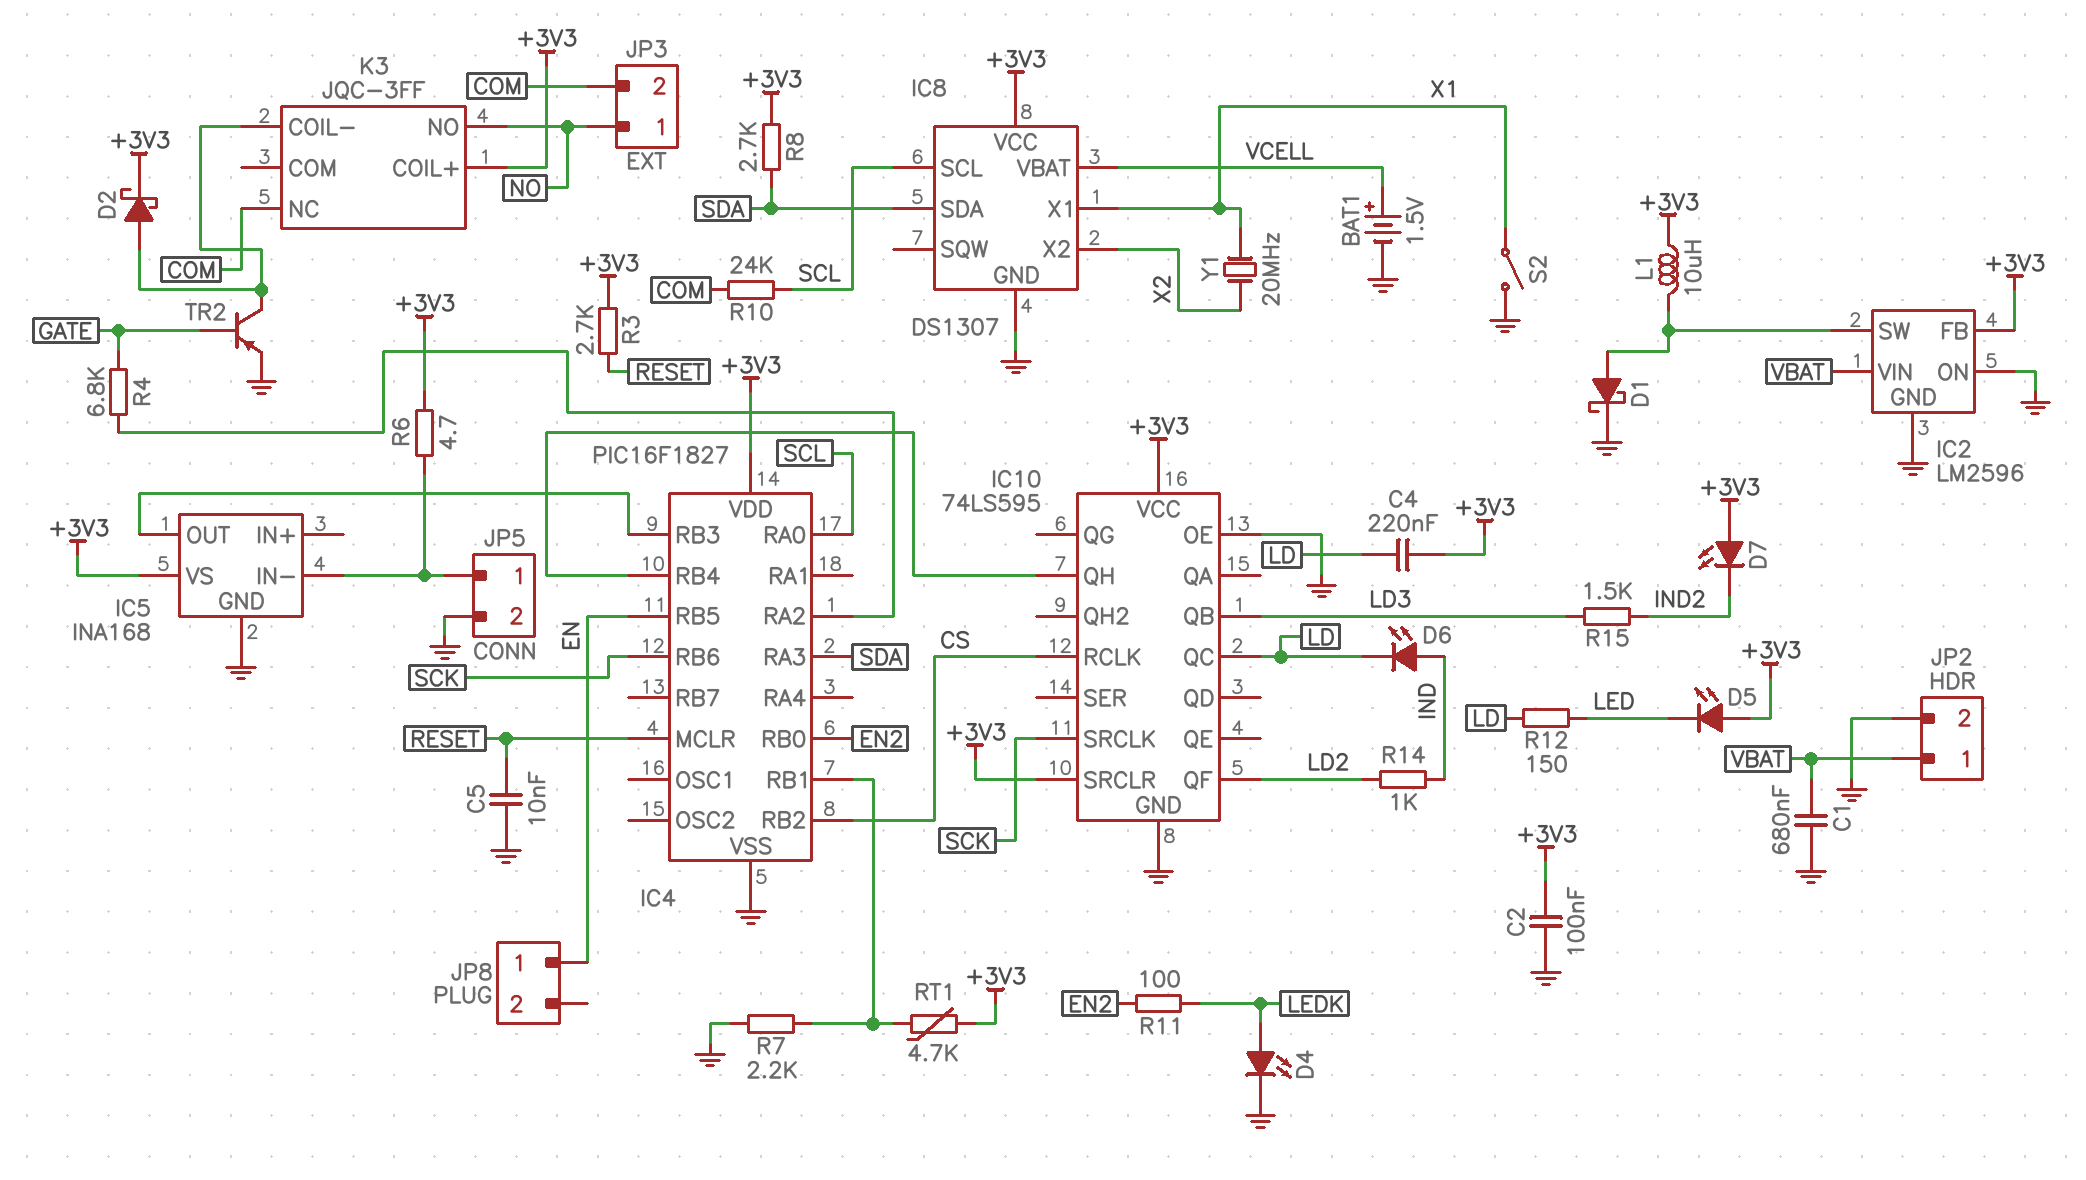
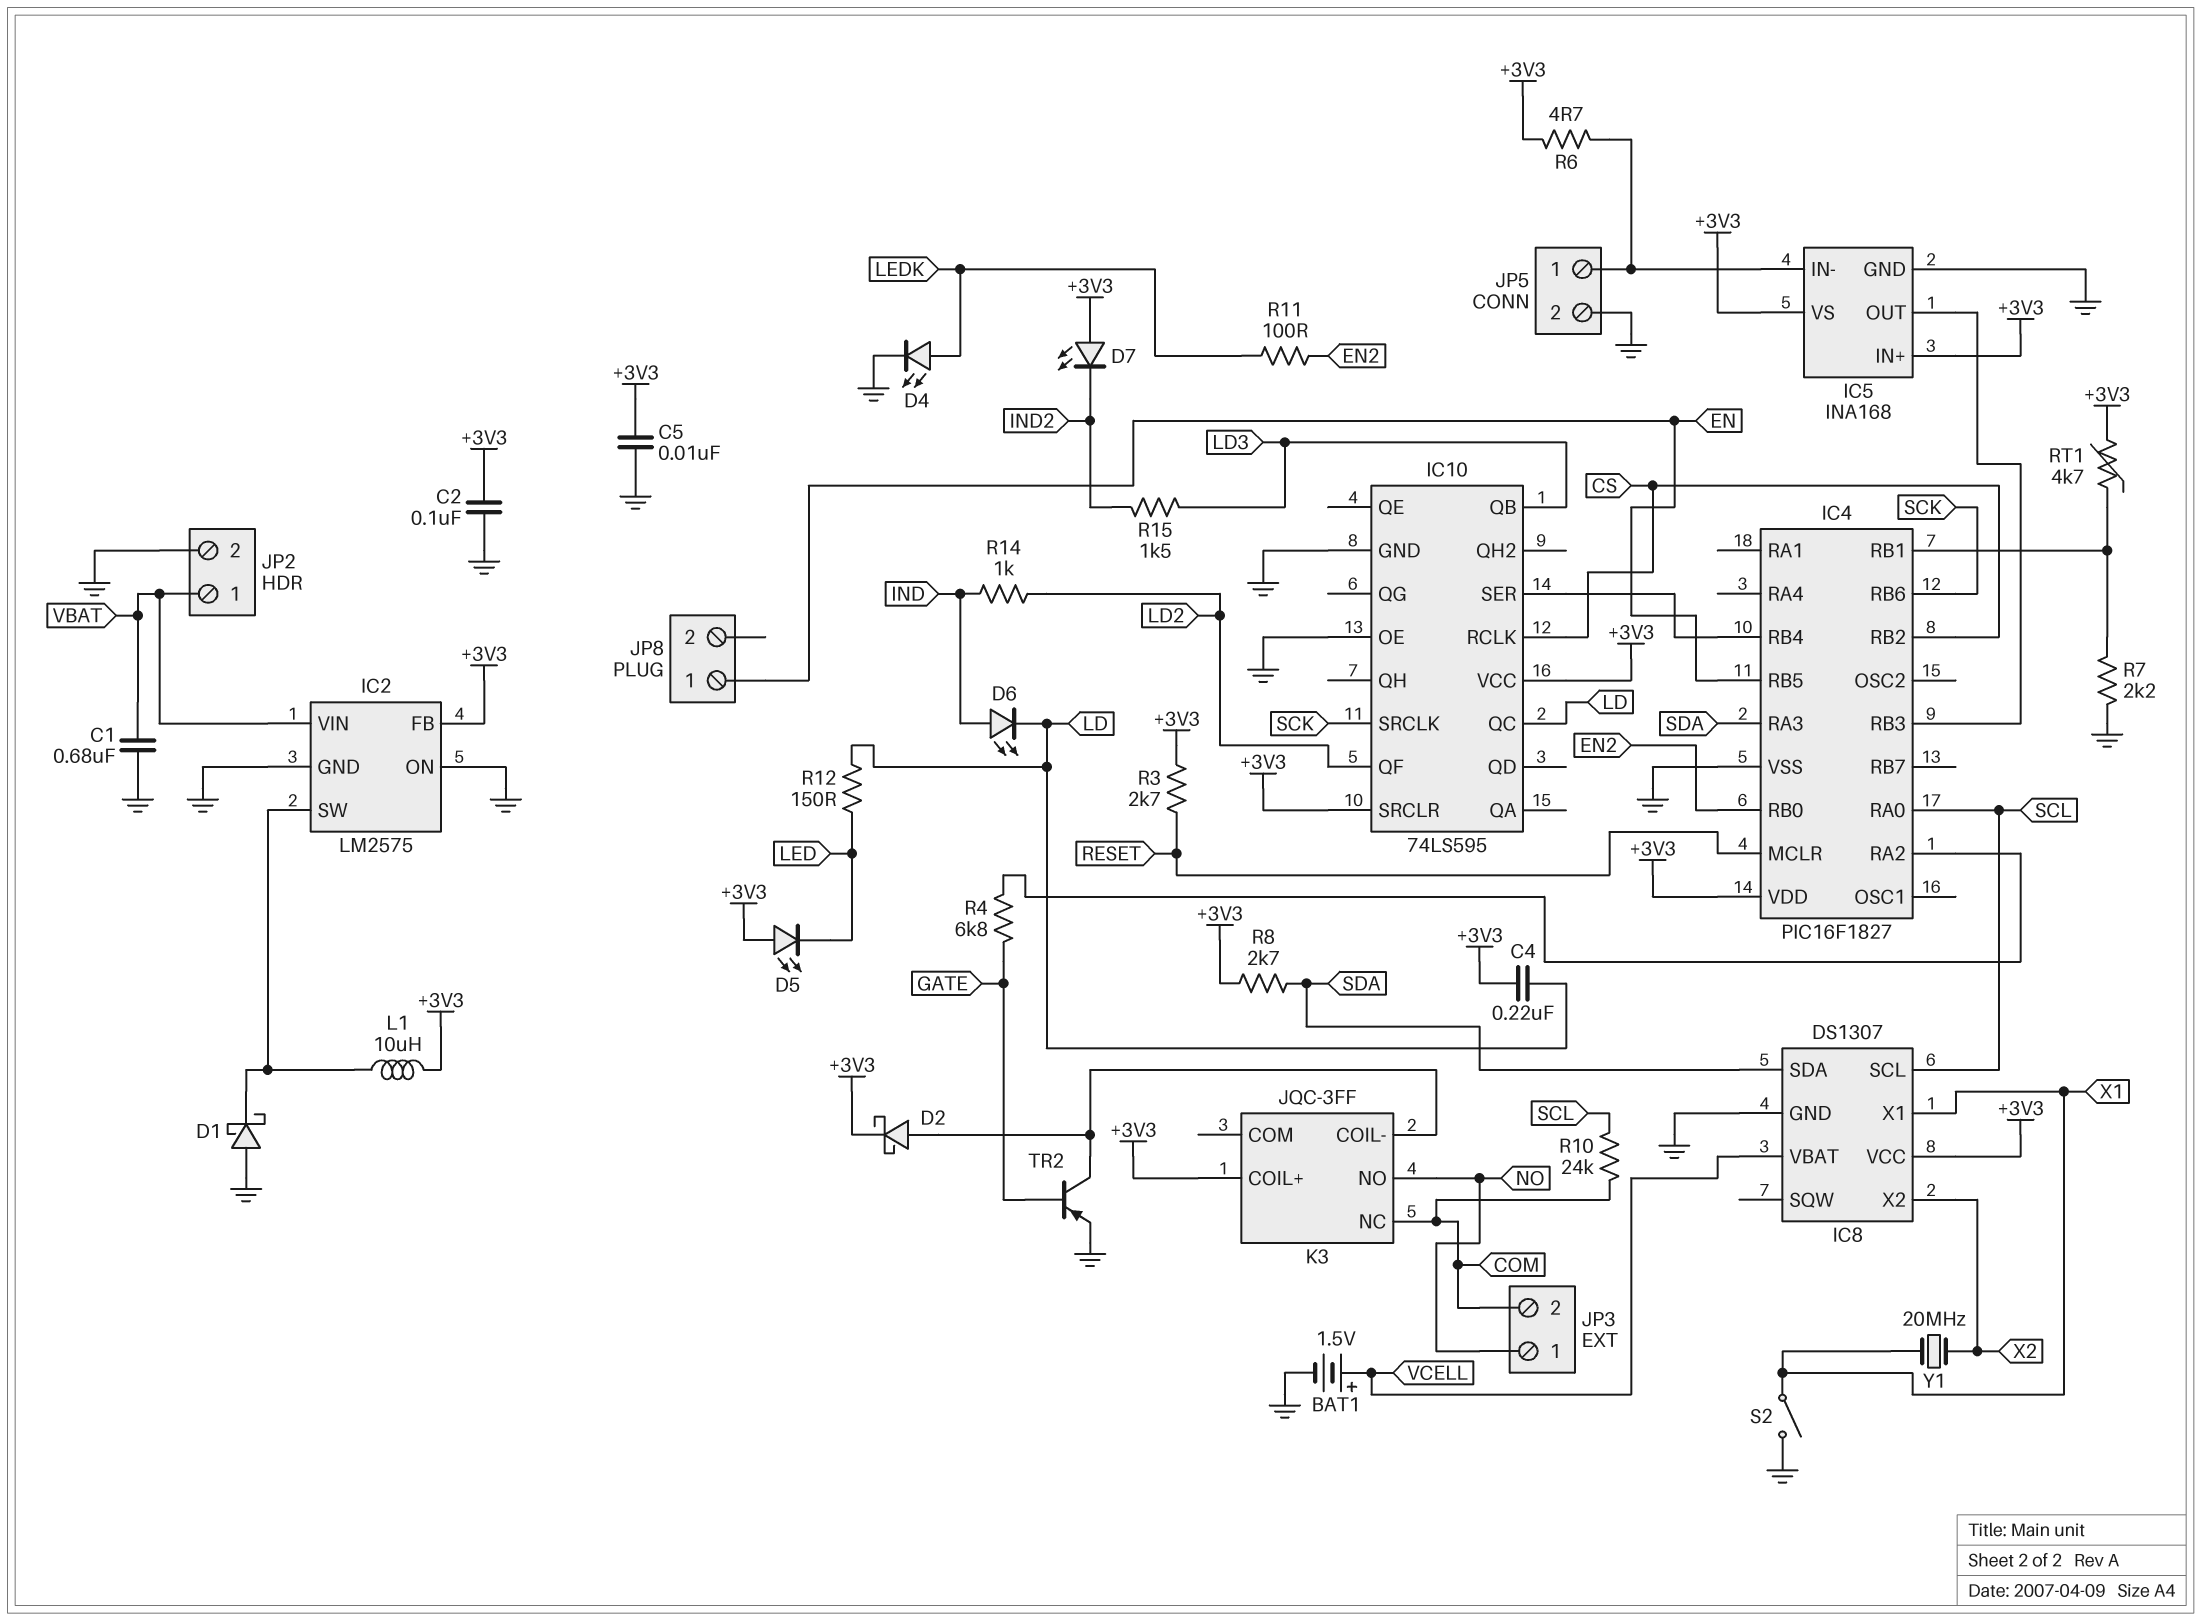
C5: 10nF (GND, RESET) -> 10nF (+3V3, GND)
D1: schottky (A IC2/SW, K GND) -> schottky (A GND, K IC2/SW)
IC2: LM2596 -> LM2575
IC5 pin IN+: none -> +3V3
IC10 pin QH: IC4/RB4 -> none
IC10 pin SER: none -> IC4/RB4

